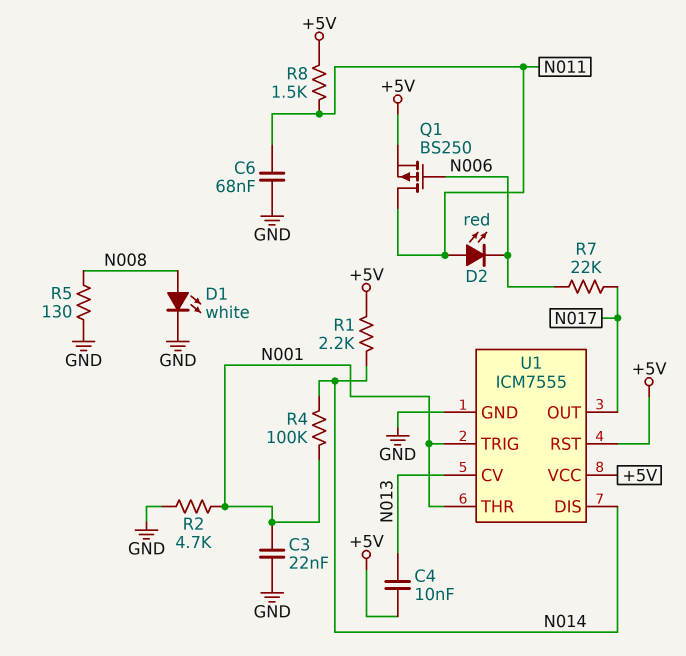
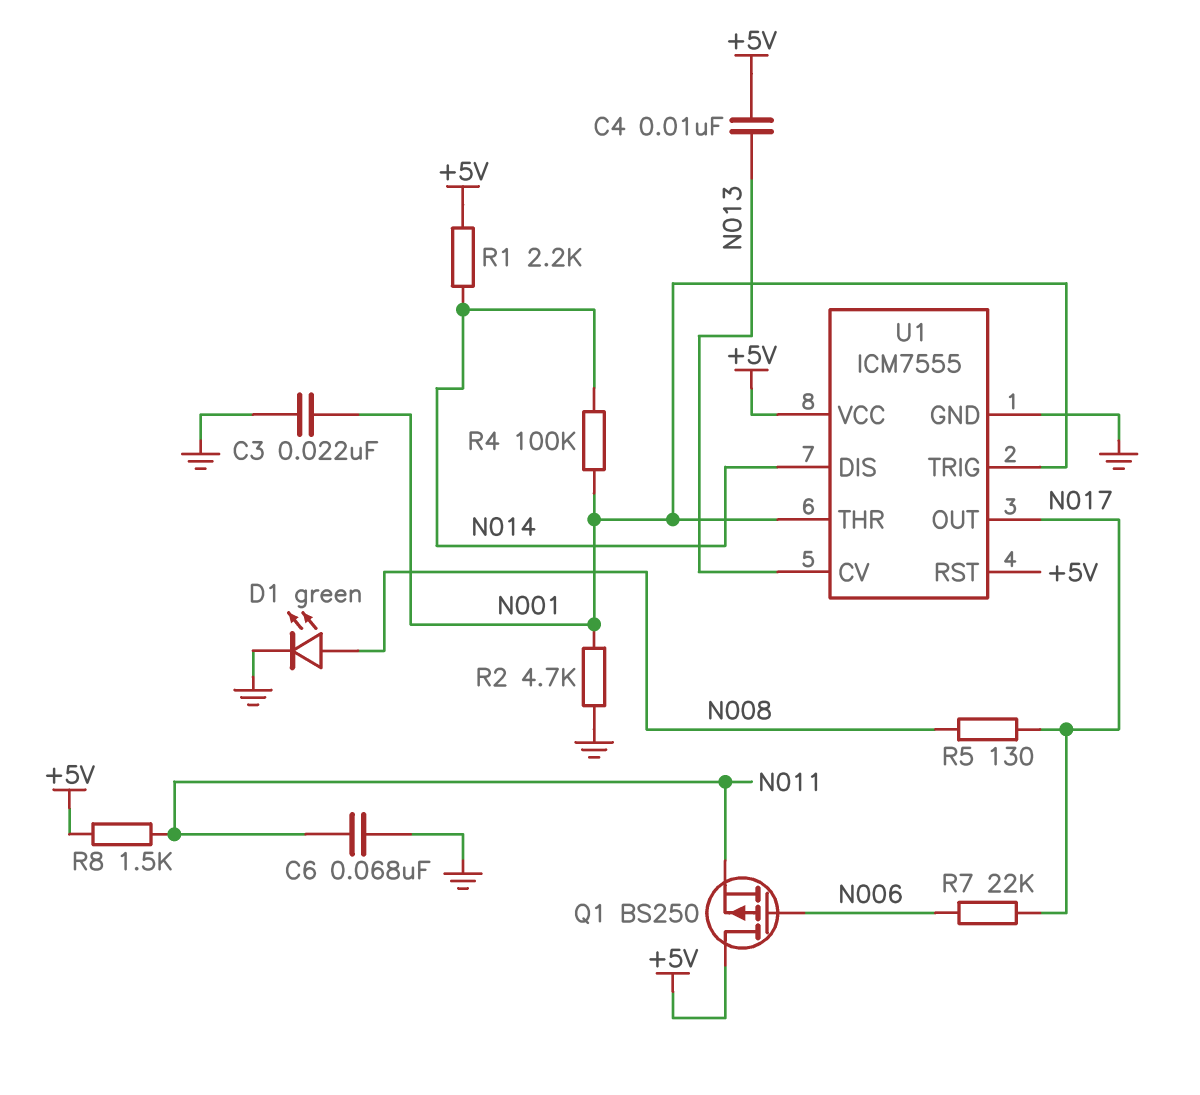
D1: LED white (A N008, K GND) -> LED green (A N008, K GND)
D2: LED red (A N011, K N006) -> none
Q1: PMOS BS250 (G N006, D N011, S +5V) -> PMOS BS250 (G N006, D +5V, S N011)
R5: 130 (GND, N008) -> 130 (N008, N017)

